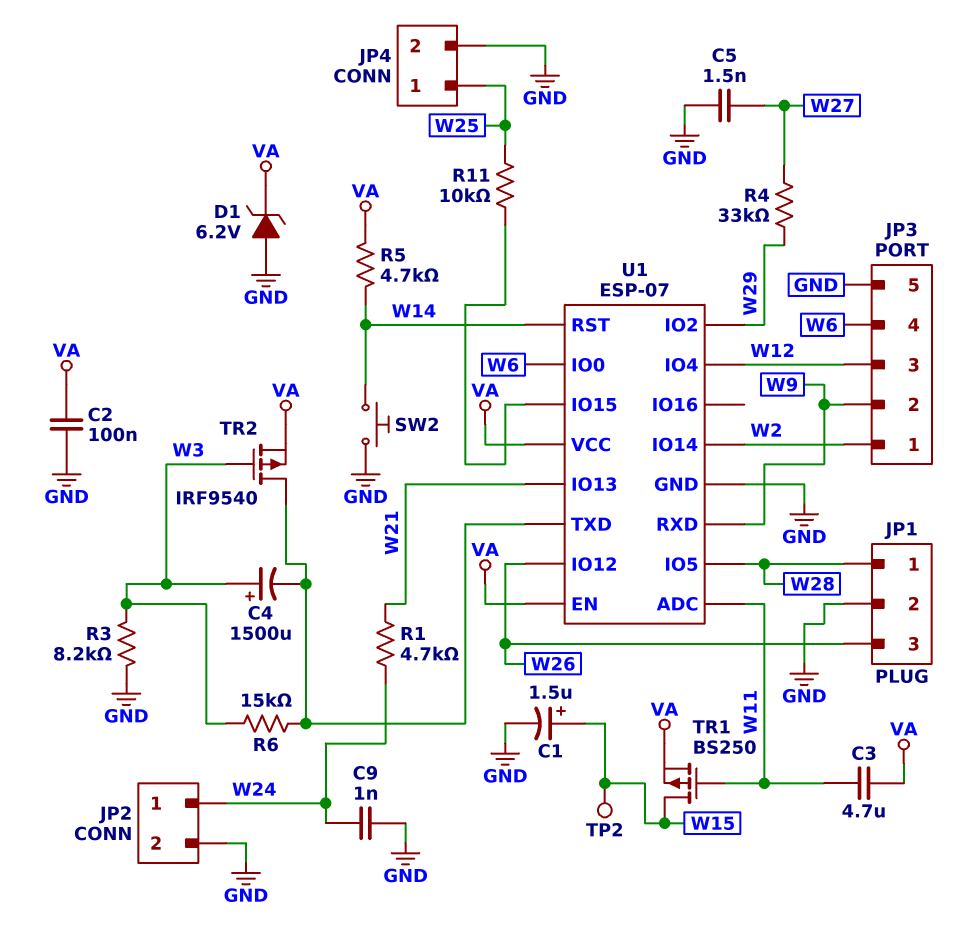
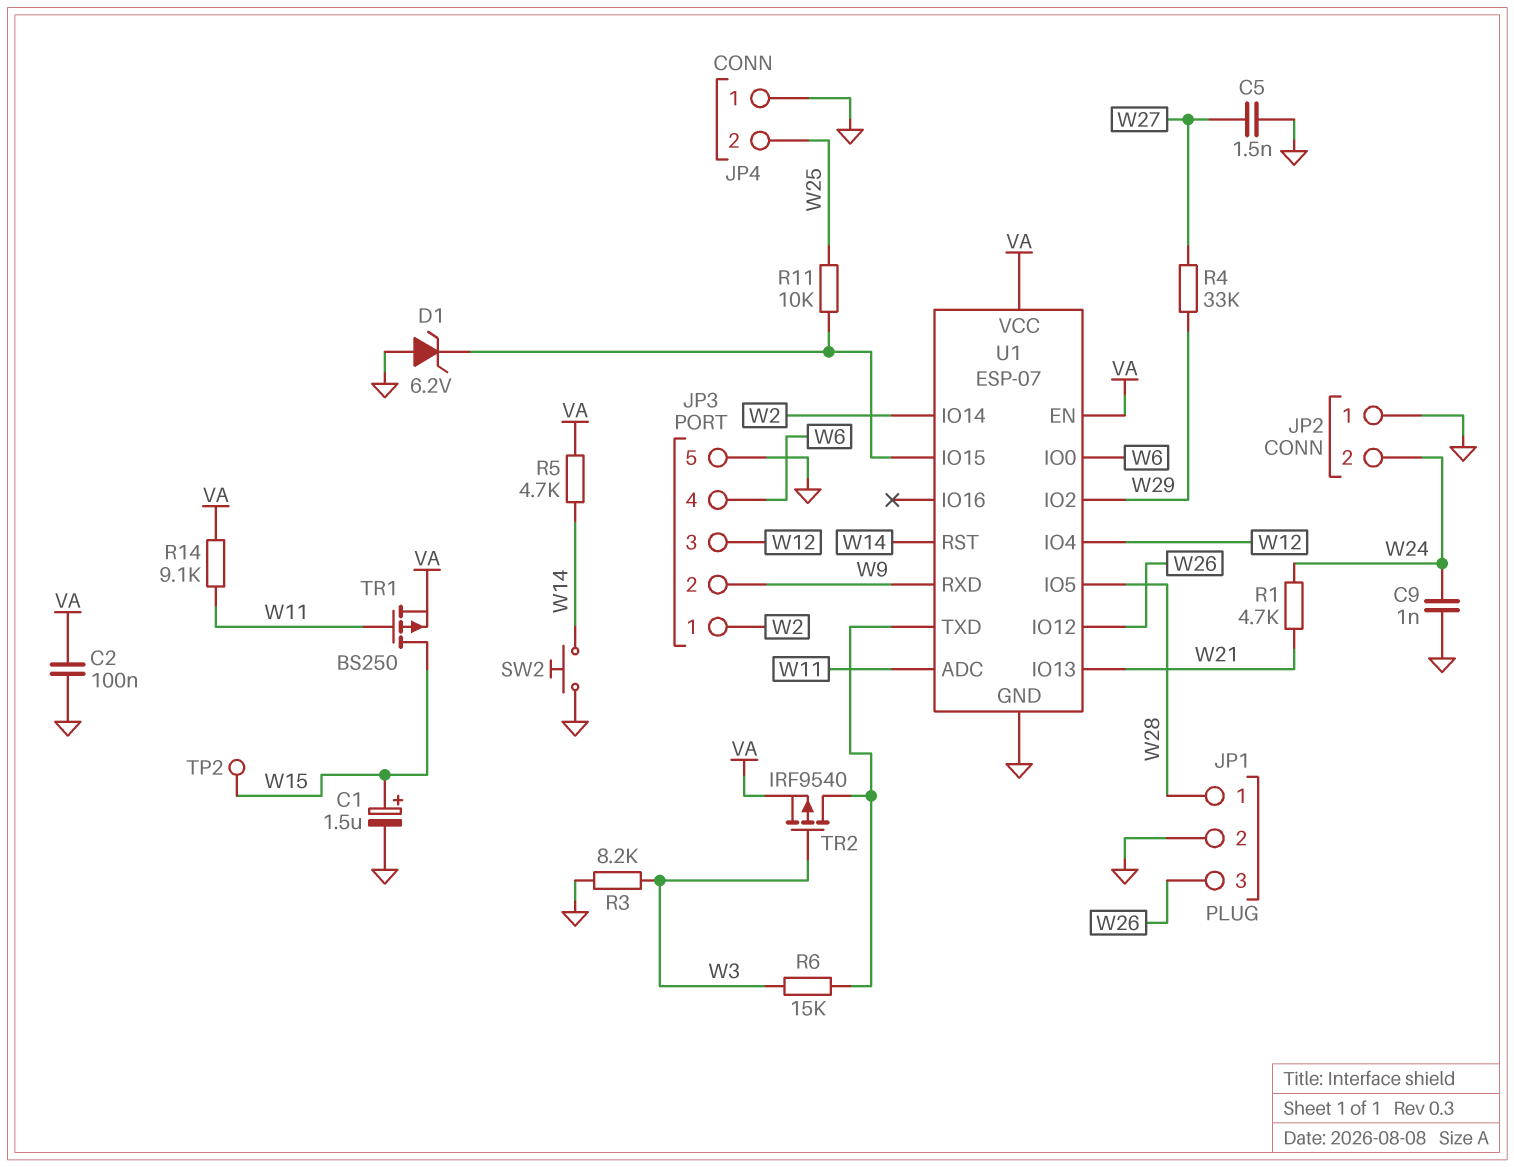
C3: 4.7uF (VA, W11) -> none
C4: 1500uF (plus W3, minus U1/TXD) -> none
D1: zener 6.2V (A GND, K VA) -> zener 6.2V (A GND, K U1/IO15)
JP2 pin 1: W24 -> GND
JP2 pin 2: GND -> W24
JP4 pin 1: W25 -> GND
JP4 pin 2: GND -> W25
R14: none -> 9.1k (VA, W11)

